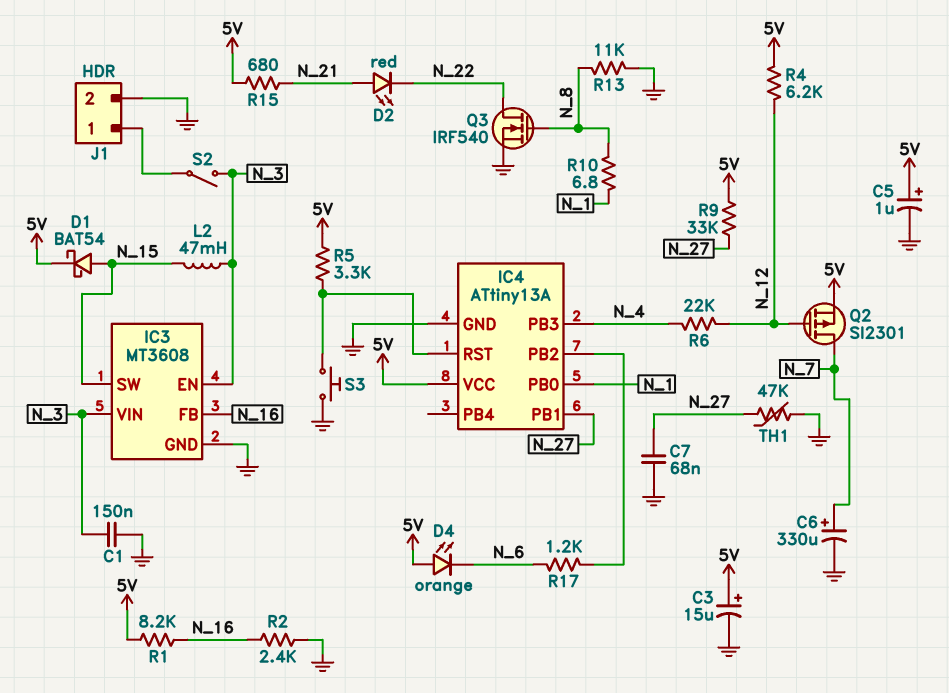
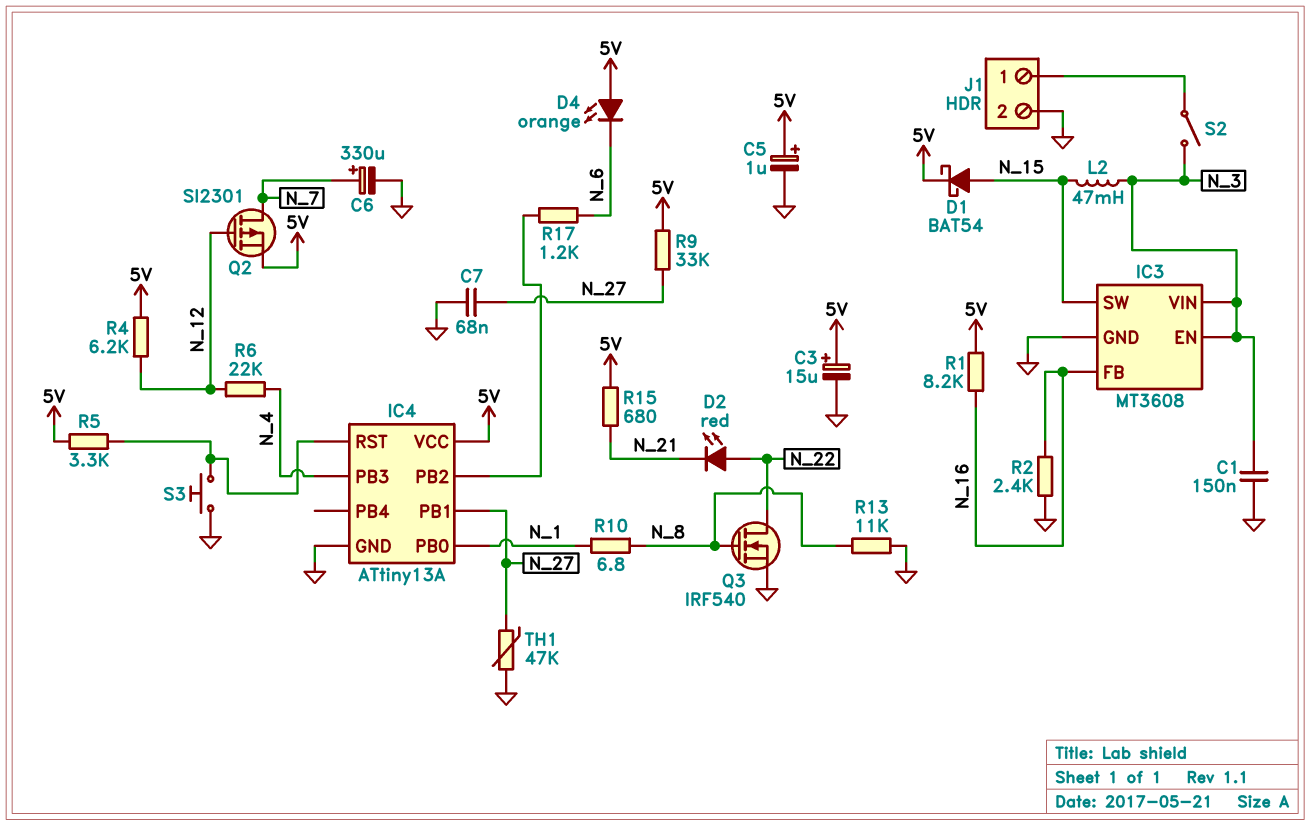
D2: LED red (A N_21, K N_22) -> LED red (A N_22, K N_21)

